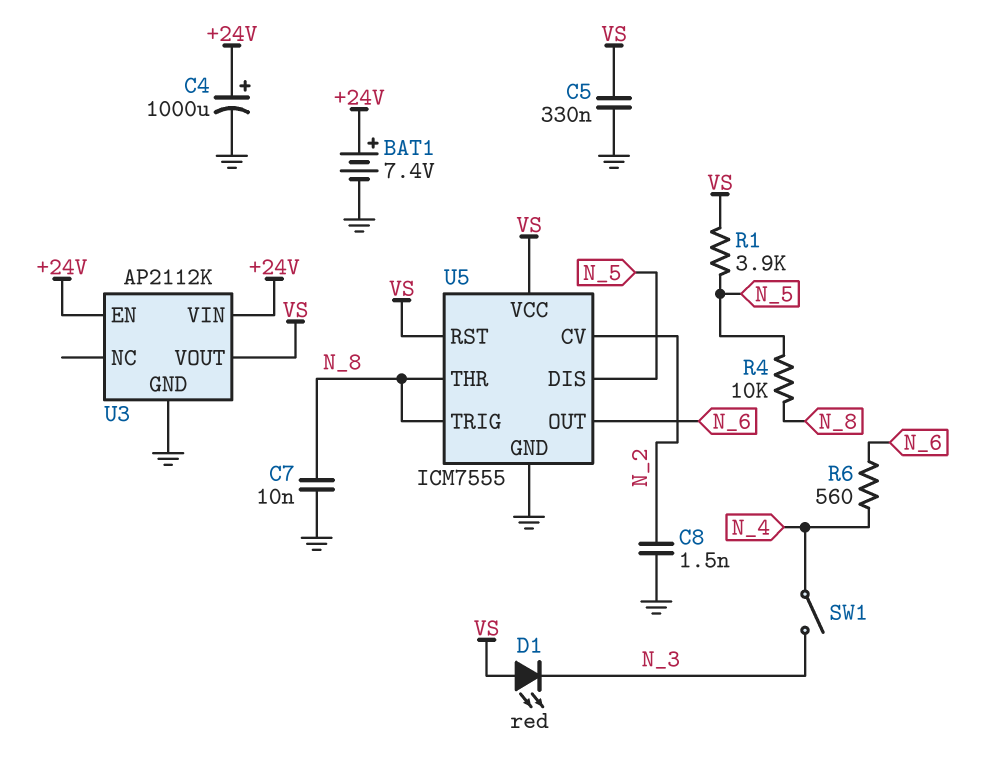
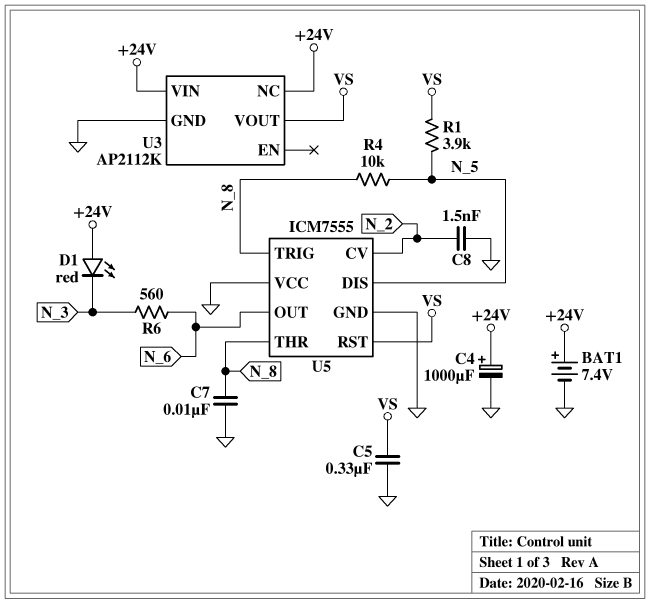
D1: LED red (A VS, K N_3) -> LED red (A +24V, K N_3)
R6: 560 (N_4, N_6) -> 560 (N_3, N_6)
SW1: switch (N_3, N_4) -> none
U3 pin EN: +24V -> none
U3 pin NC: none -> +24V
U5 pin VCC: VS -> GND

